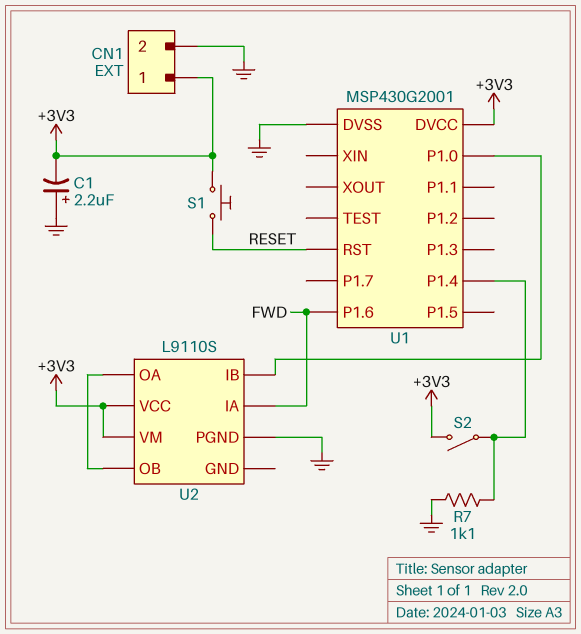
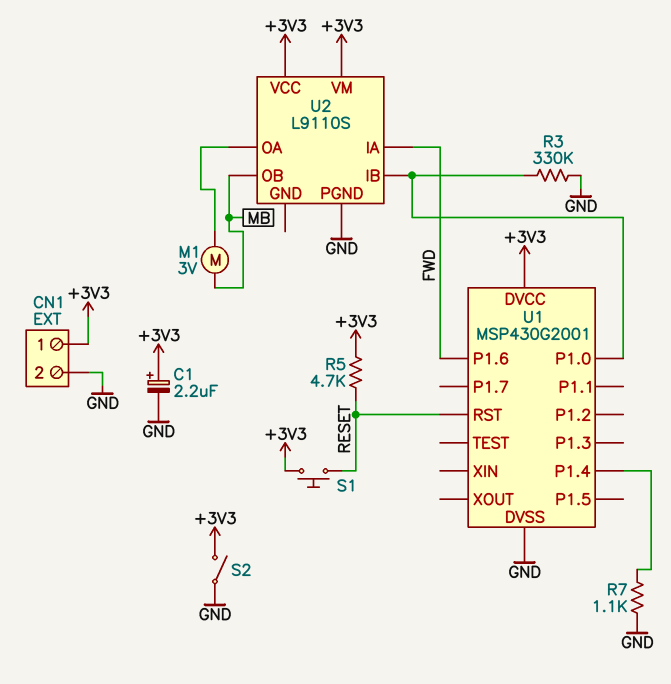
C1: 2.2uF (plus GND, minus +3V3) -> 2.2uF (plus +3V3, minus GND)
M1: none -> motor 3V (MB, U2/OA)
R3: none -> 330k (GND, U1/P1.0)
R5: none -> 4.7k (+3V3, RESET)
S2: switch (+3V3, U1/P1.4) -> switch (+3V3, GND)
U2 pin OB: U2/OA -> MB

